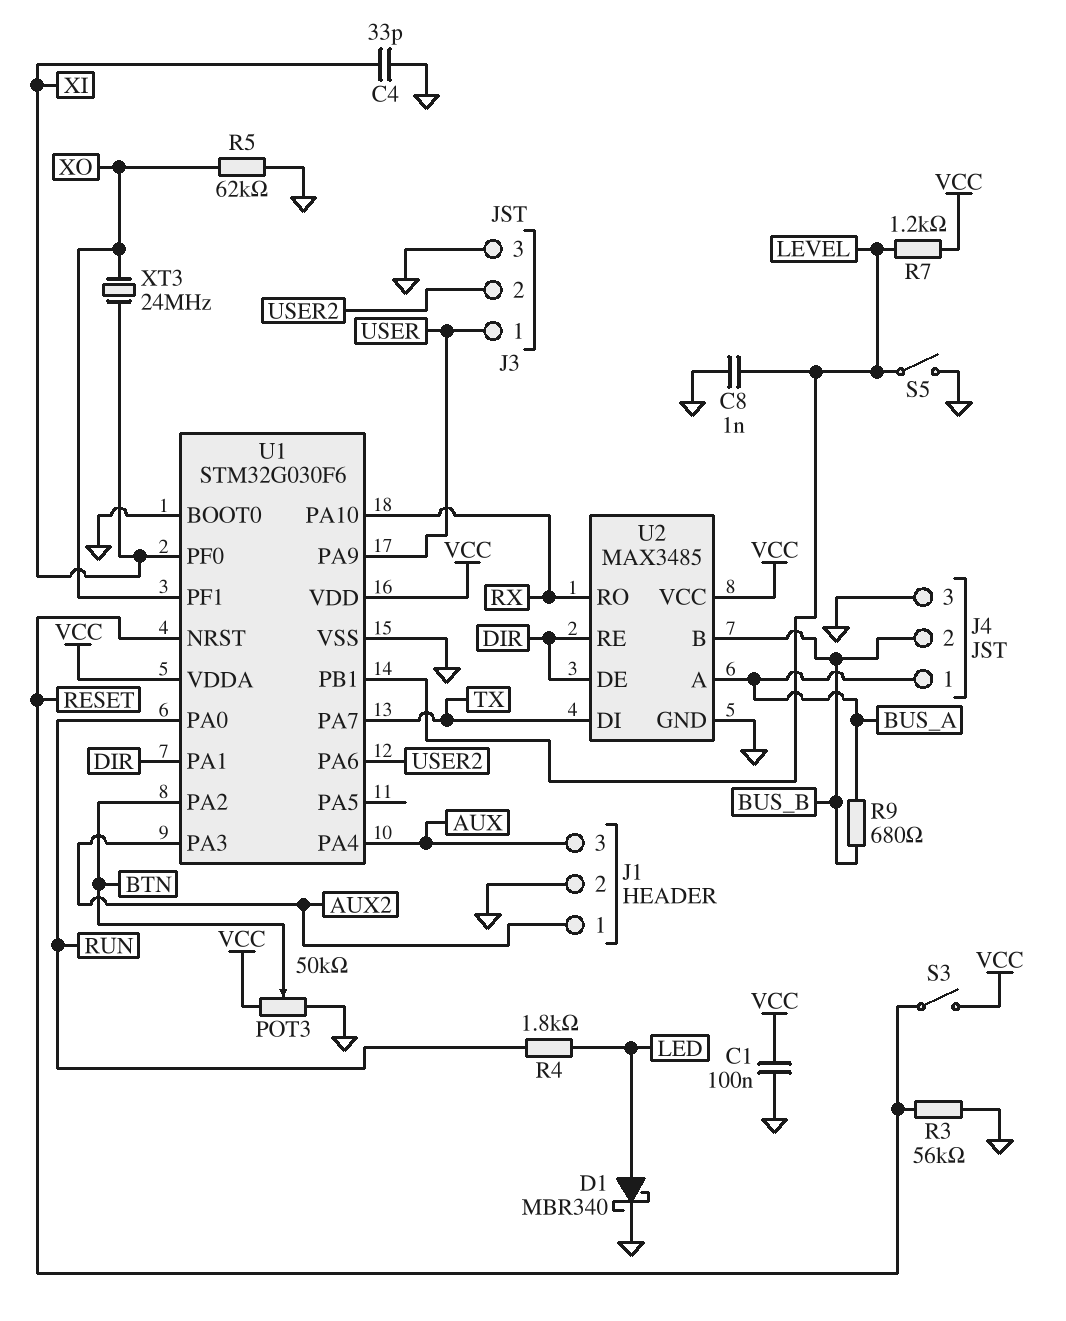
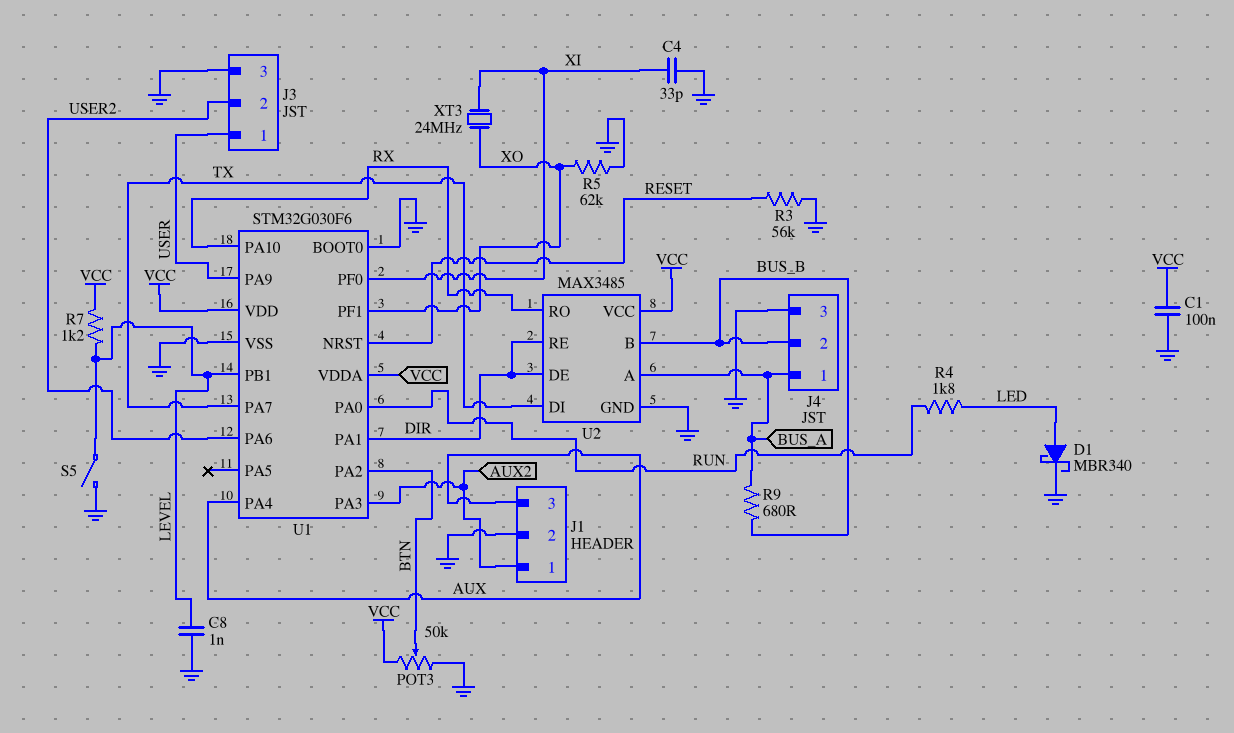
S3: switch (RESET, VCC) -> none

